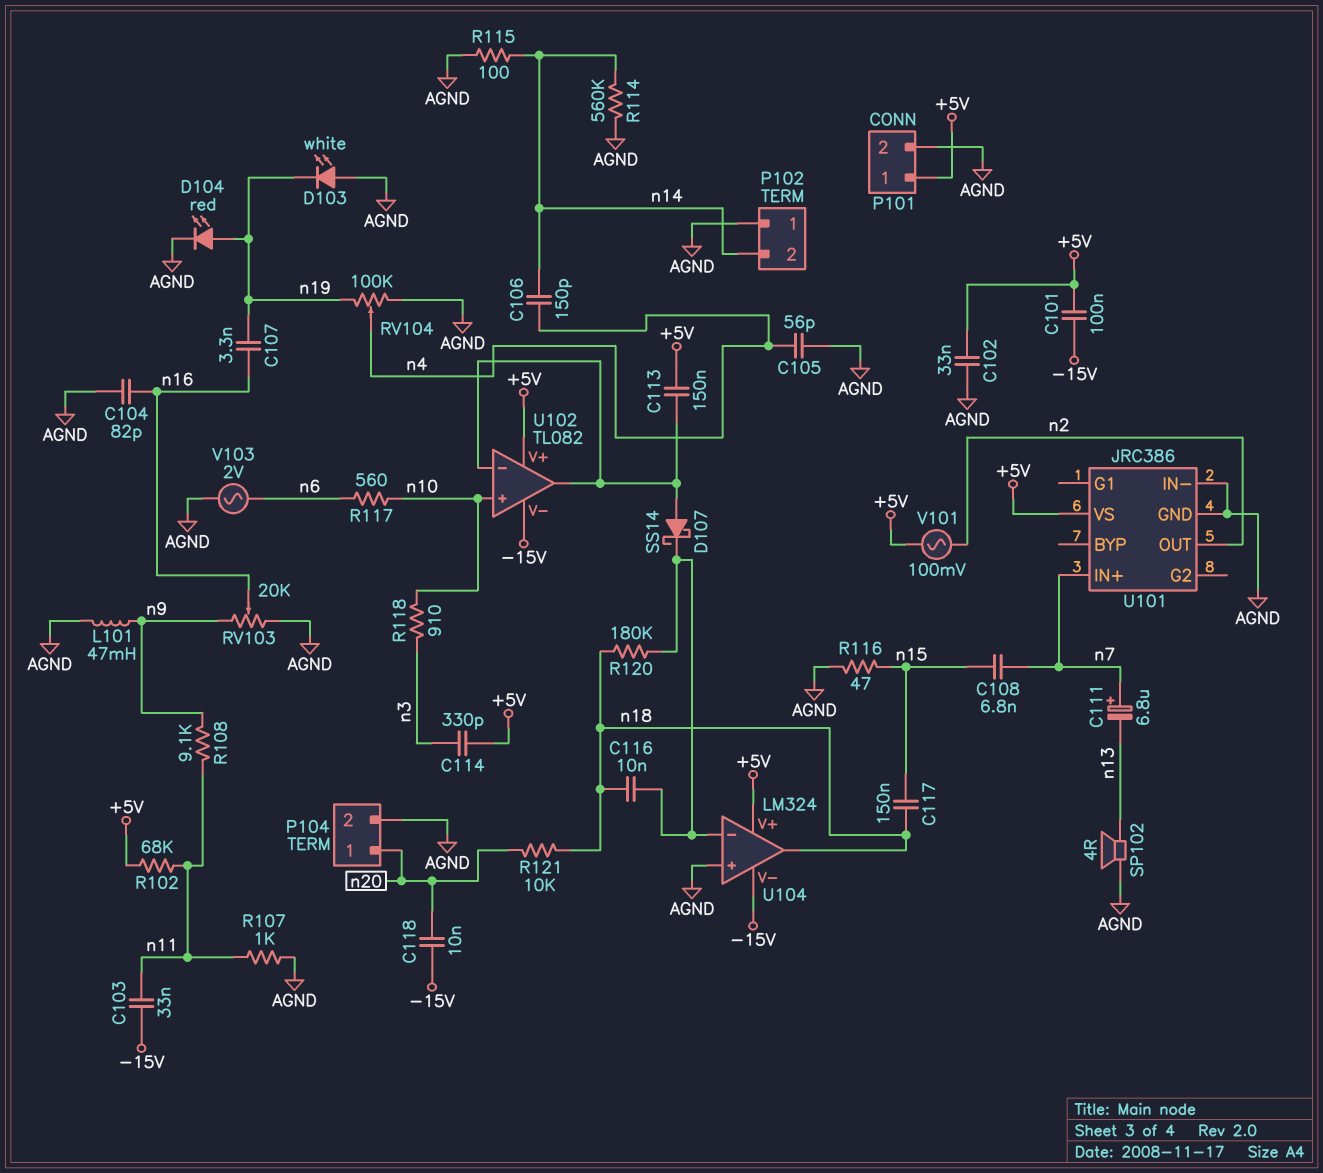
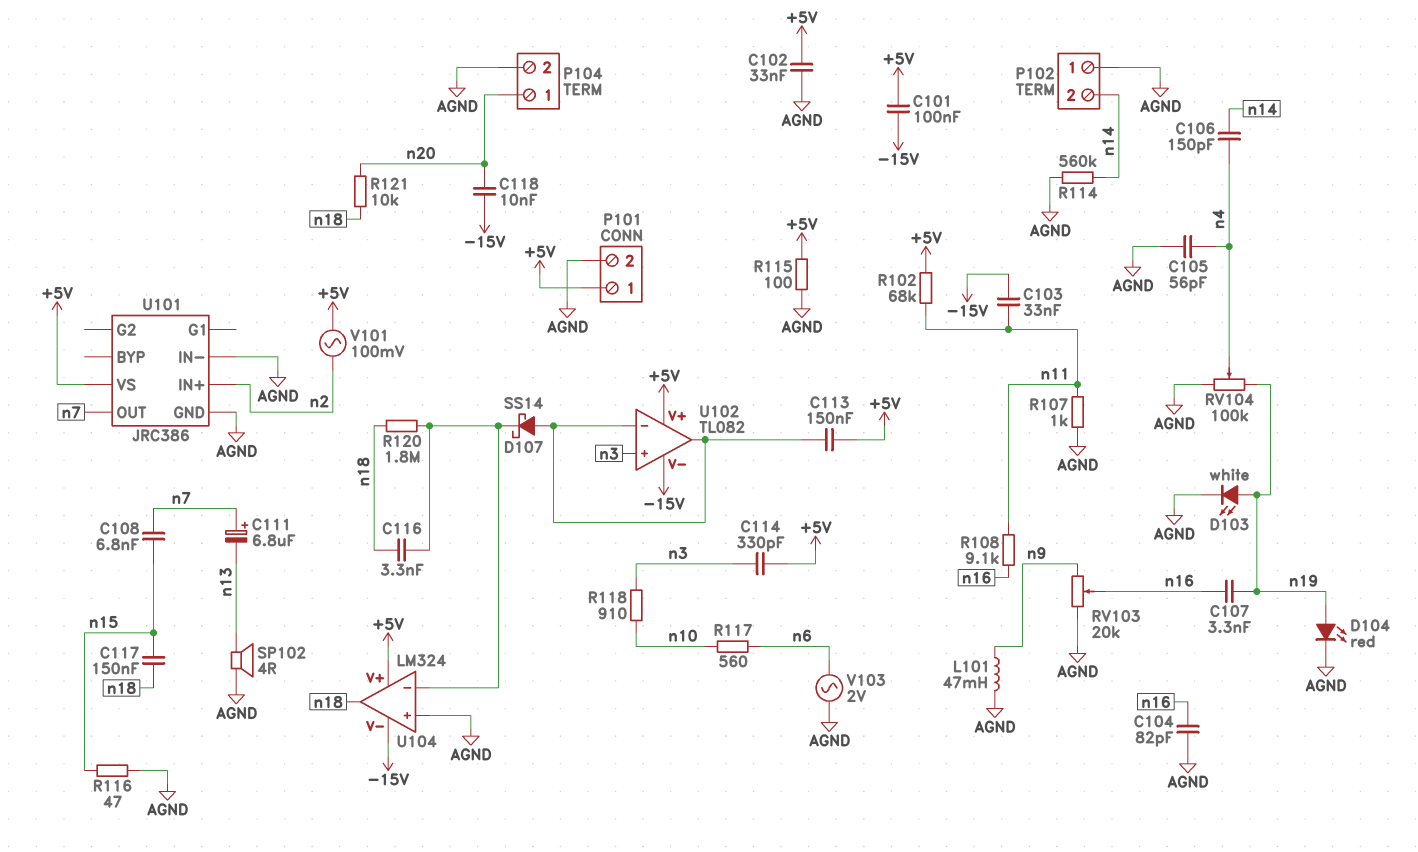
C116: 10nF (U104/in-, n18) -> 3.3nF (U104/in-, n18)
D103: LED white (A AGND, K n19) -> LED white (A n19, K AGND)
R108: 9.1k (n9, n11) -> 9.1k (n11, n16)
R115: 100 (AGND, n14) -> 100 (+5V, AGND)
R120: 180k (U104/in-, n18) -> 1.8M (U104/in-, n18)
U101 pin IN+: n7 -> n2
U101 pin OUT: n2 -> n7
U102 pin in+: n10 -> n3

